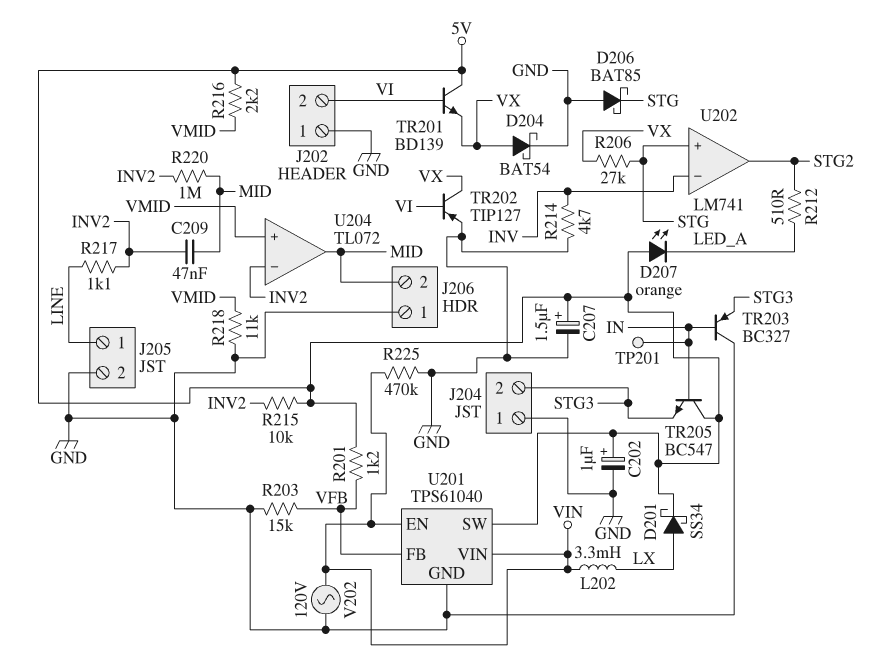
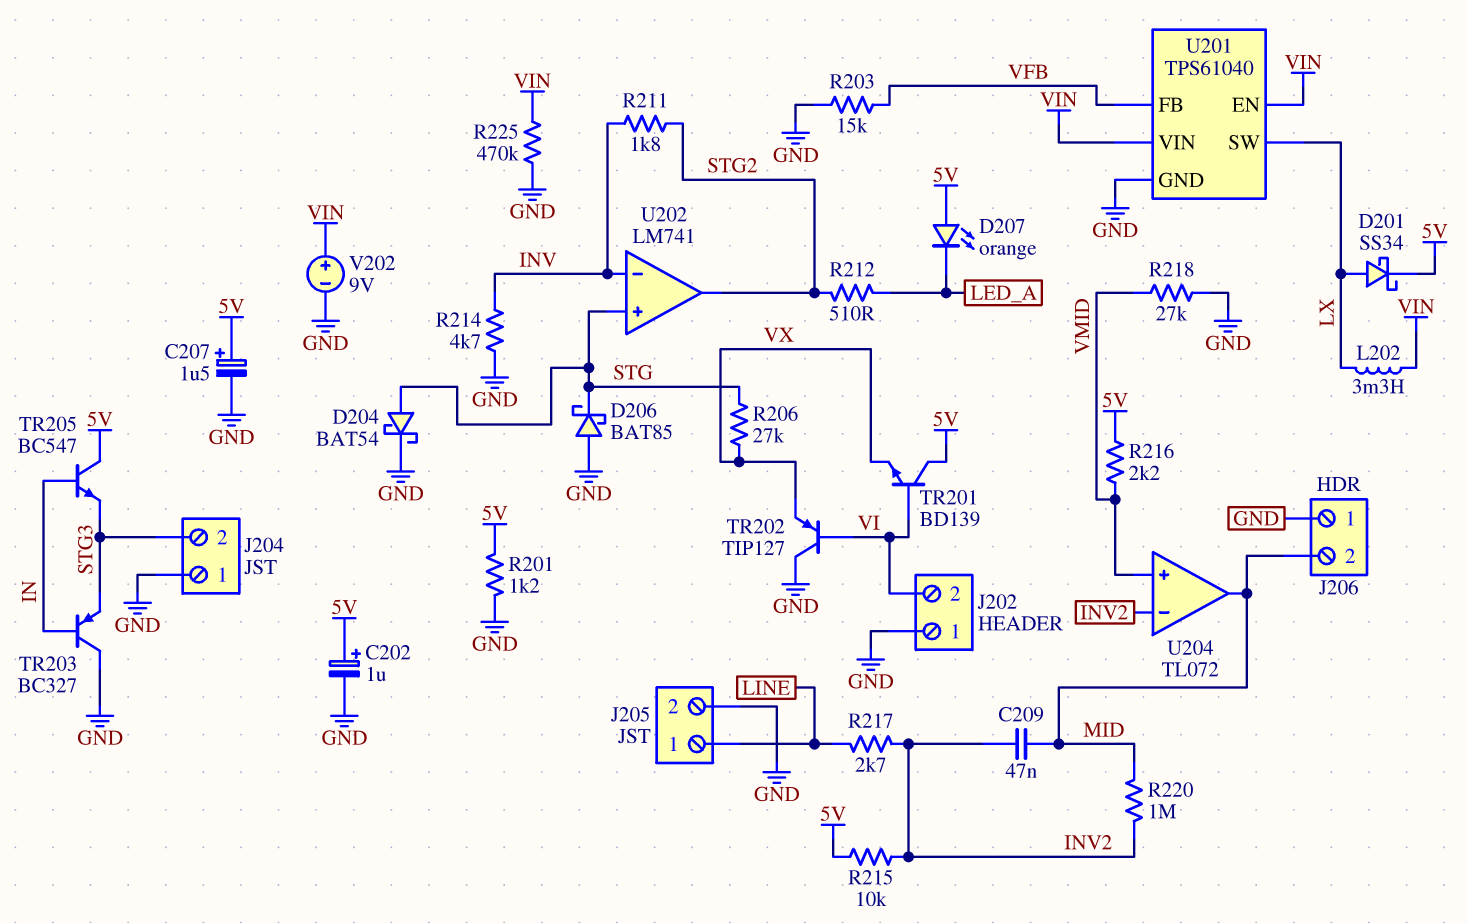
D204: schottky BAT54 (A VX, K GND) -> schottky BAT54 (A STG, K GND)
R201: 1.2k (5V, VFB) -> 1.2k (5V, GND)
R211: none -> 1.8k (INV, STG2)
R217: 1.1k (INV2, LINE) -> 2.7k (INV2, LINE)
R218: 11k (GND, VMID) -> 27k (GND, VMID)
TP201: test point (IN) -> none
TR202: PNP TIP127 (B VI, C VX, E GND) -> PNP TIP127 (B VI, C GND, E VX)
U201 pin SW: 5V -> LX
V202: AC 120V (GND, VIN) -> 9V (plus VIN, minus GND)

